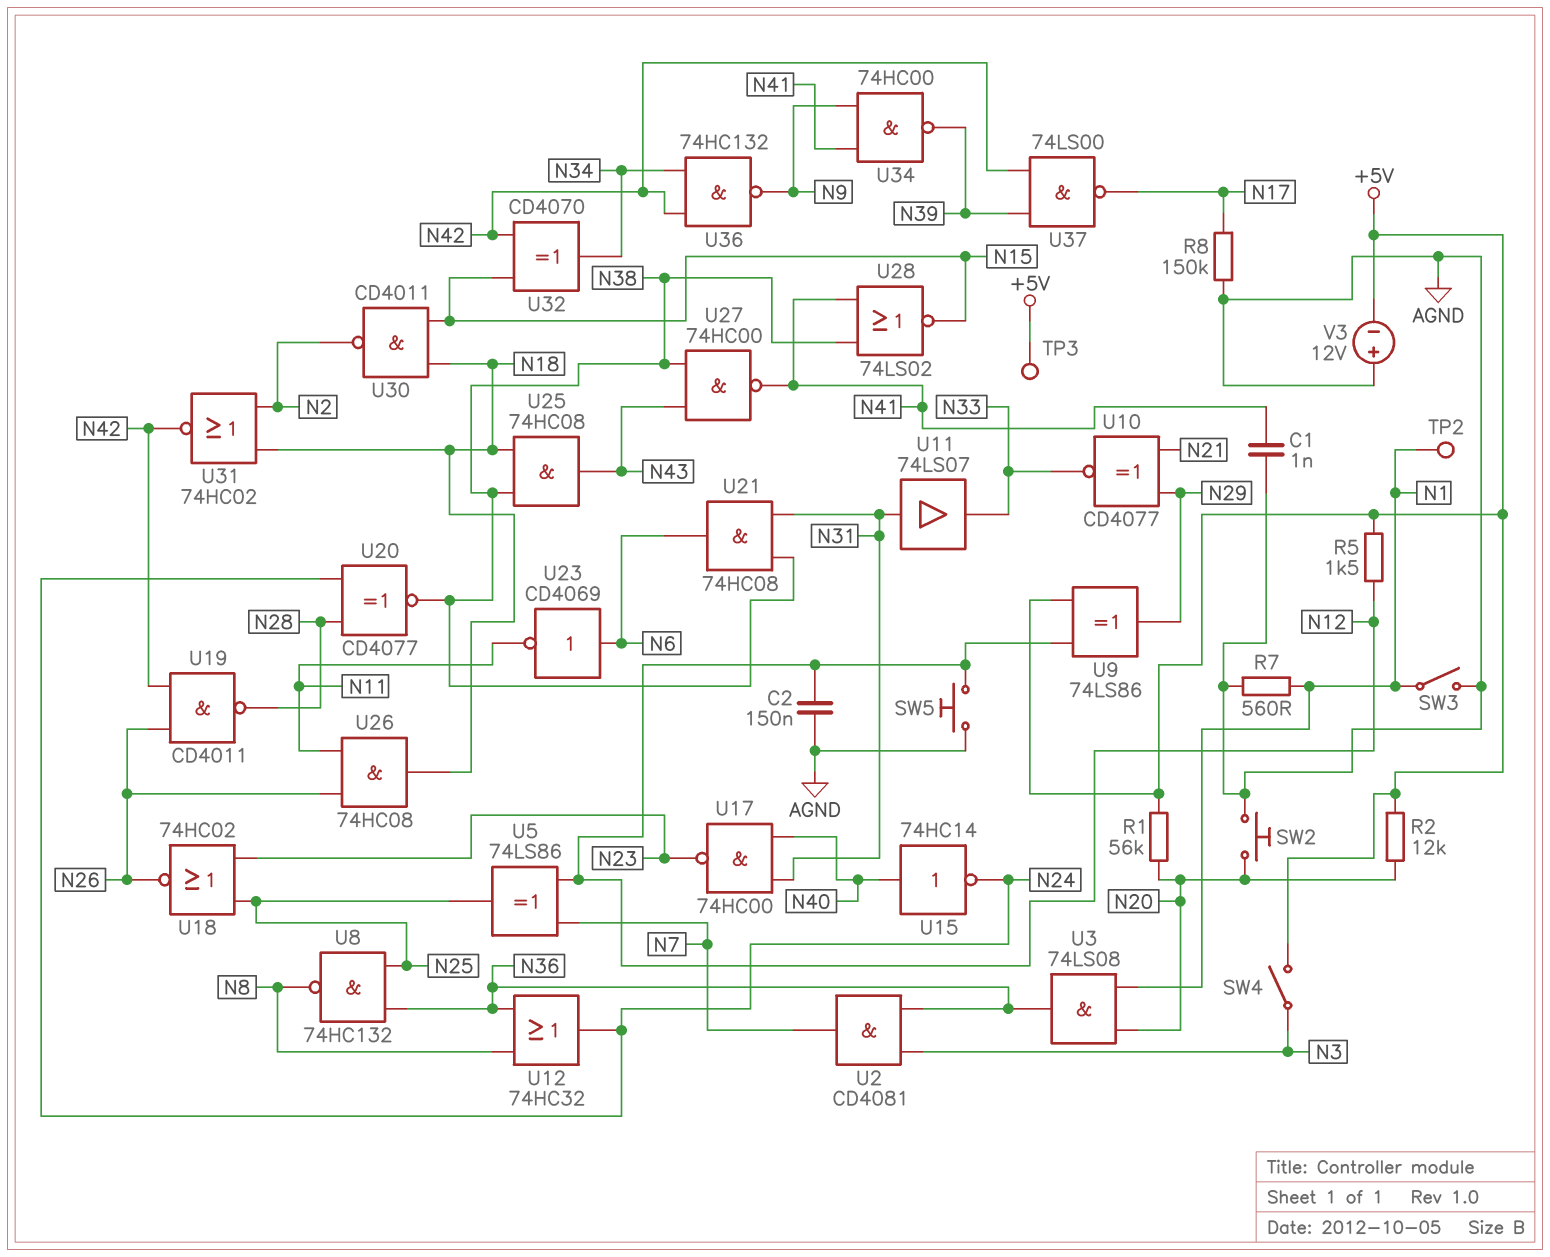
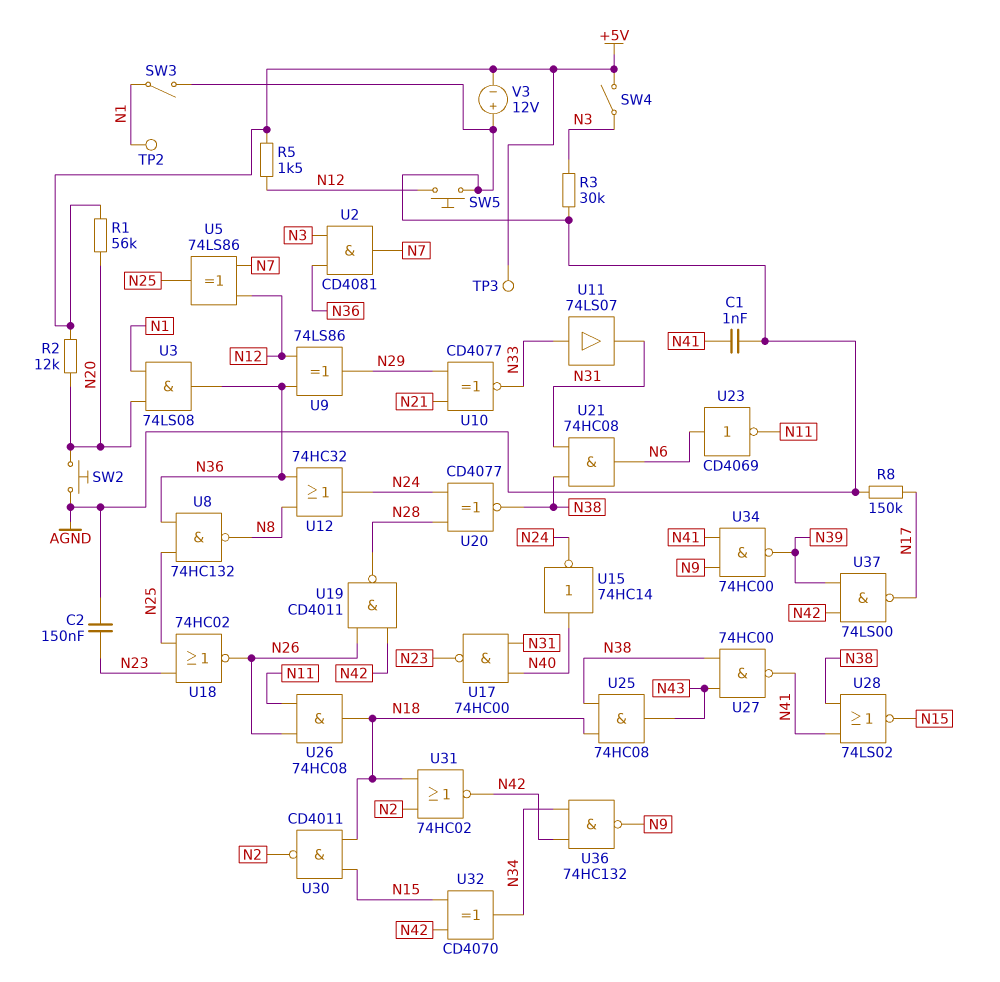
C2: 150nF (AGND, N12) -> 150nF (AGND, N23)
R3: none -> 30k (AGND, N3)
R7: 560 (AGND, N1) -> none
U9: XOR 74LS86 (in +5V, in N12, out N29) -> XOR 74LS86 (in N12, in N36, out N29)
U11: buffer 74LS07 (in N31, out N33) -> buffer 74LS07 (in N33, out N31)

